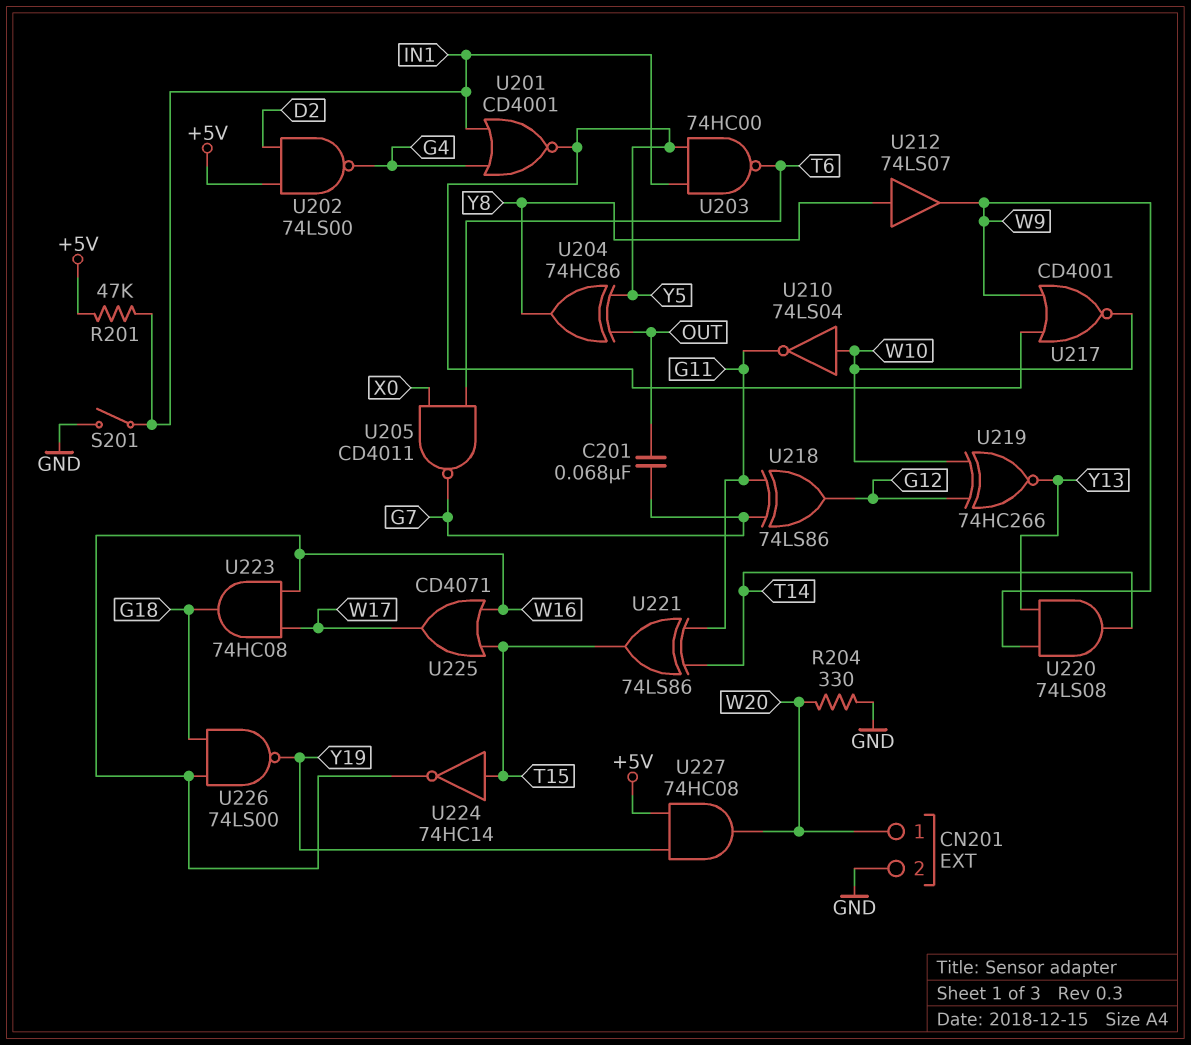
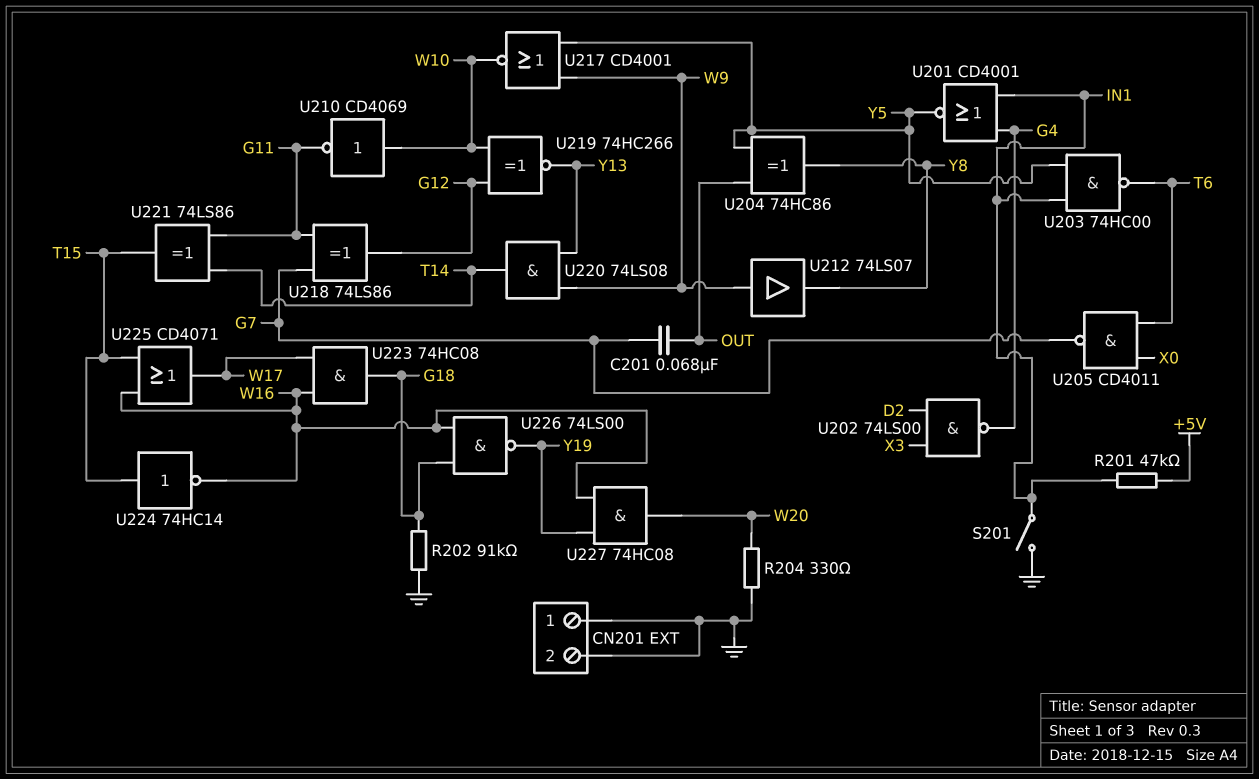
CN201 pin 1: W20 -> GND
R202: none -> 91k (G18, GND)
U202: NAND 74LS00 (in +5V, in D2, out G4) -> NAND 74LS00 (in D2, in X3, out G4)
U210: NOT 74LS04 (in W10, out G11) -> NOT CD4069 (in W10, out G11)
U212: buffer 74LS07 (in Y8, out W9) -> buffer 74LS07 (in W9, out Y8)
U227: AND 74HC08 (in +5V, in Y19, out W20) -> AND 74HC08 (in W16, in Y19, out W20)

